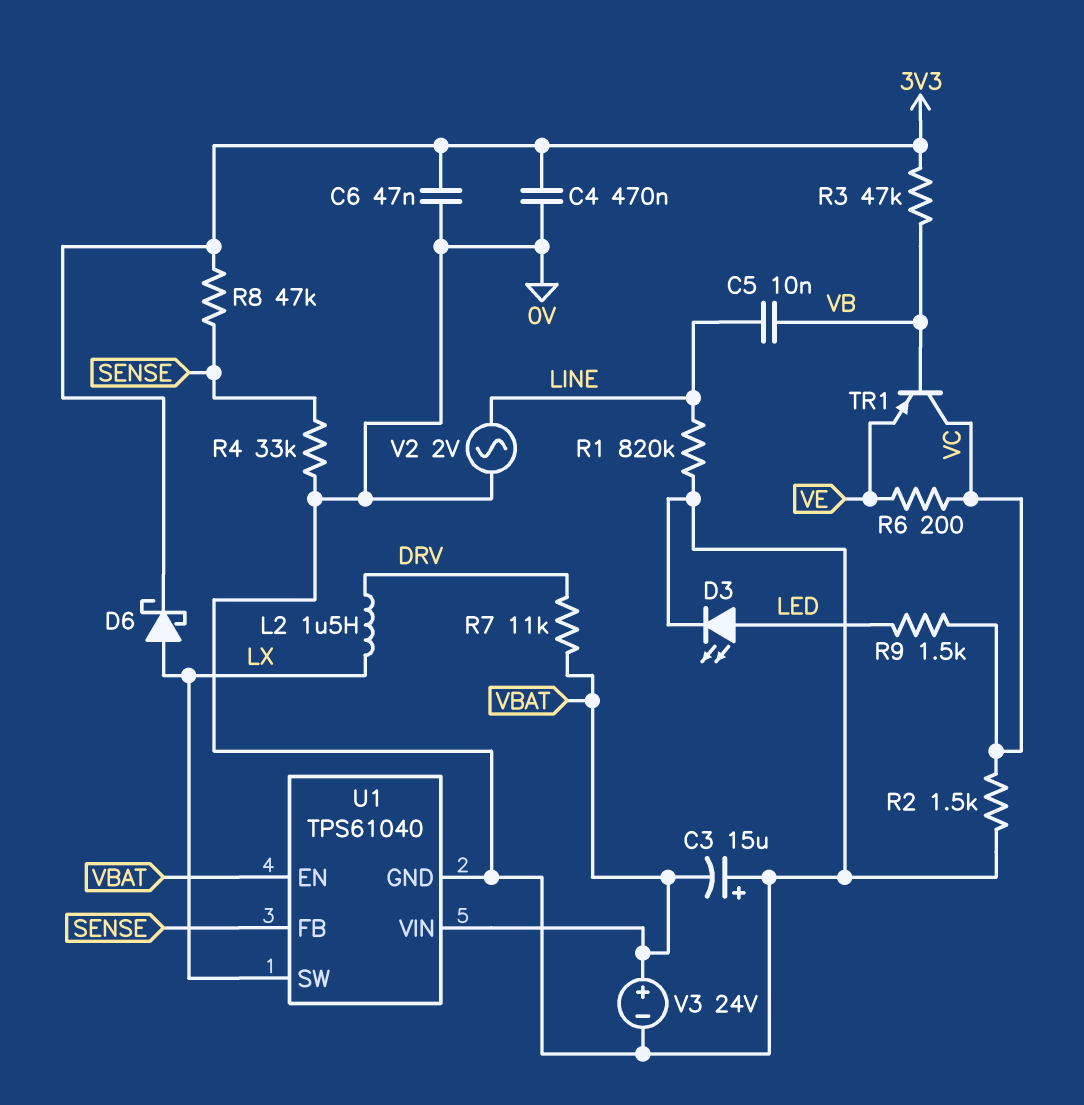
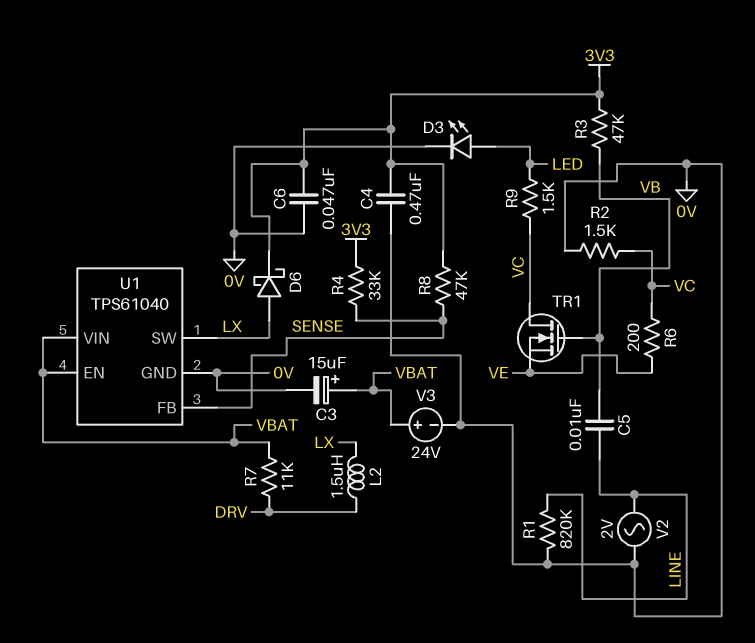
C3: 15uF (plus 0V, minus VBAT) -> 15uF (plus VBAT, minus 0V)
R4: 33k (0V, SENSE) -> 33k (3V3, SENSE)
TR1: PNP (B VB, C VC, E VE) -> NMOS (G VB, D VC, S VE)

